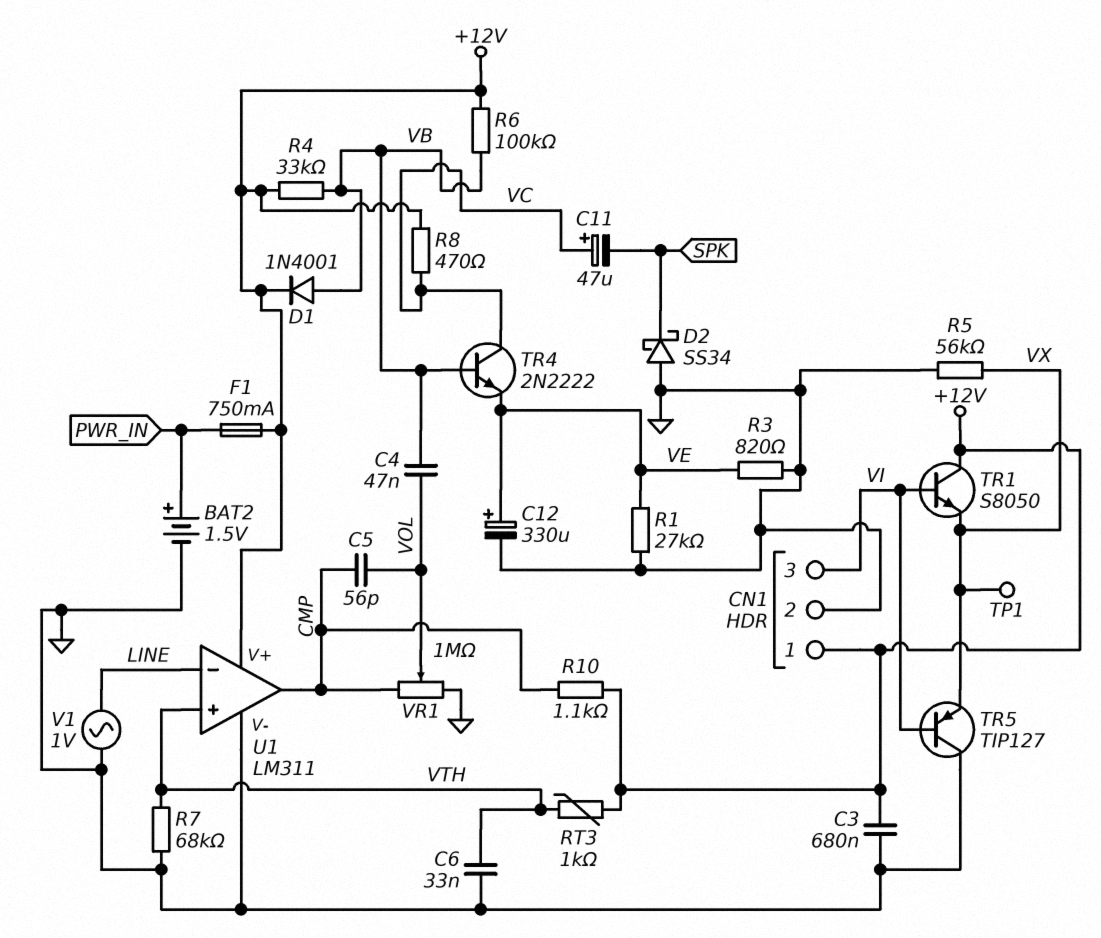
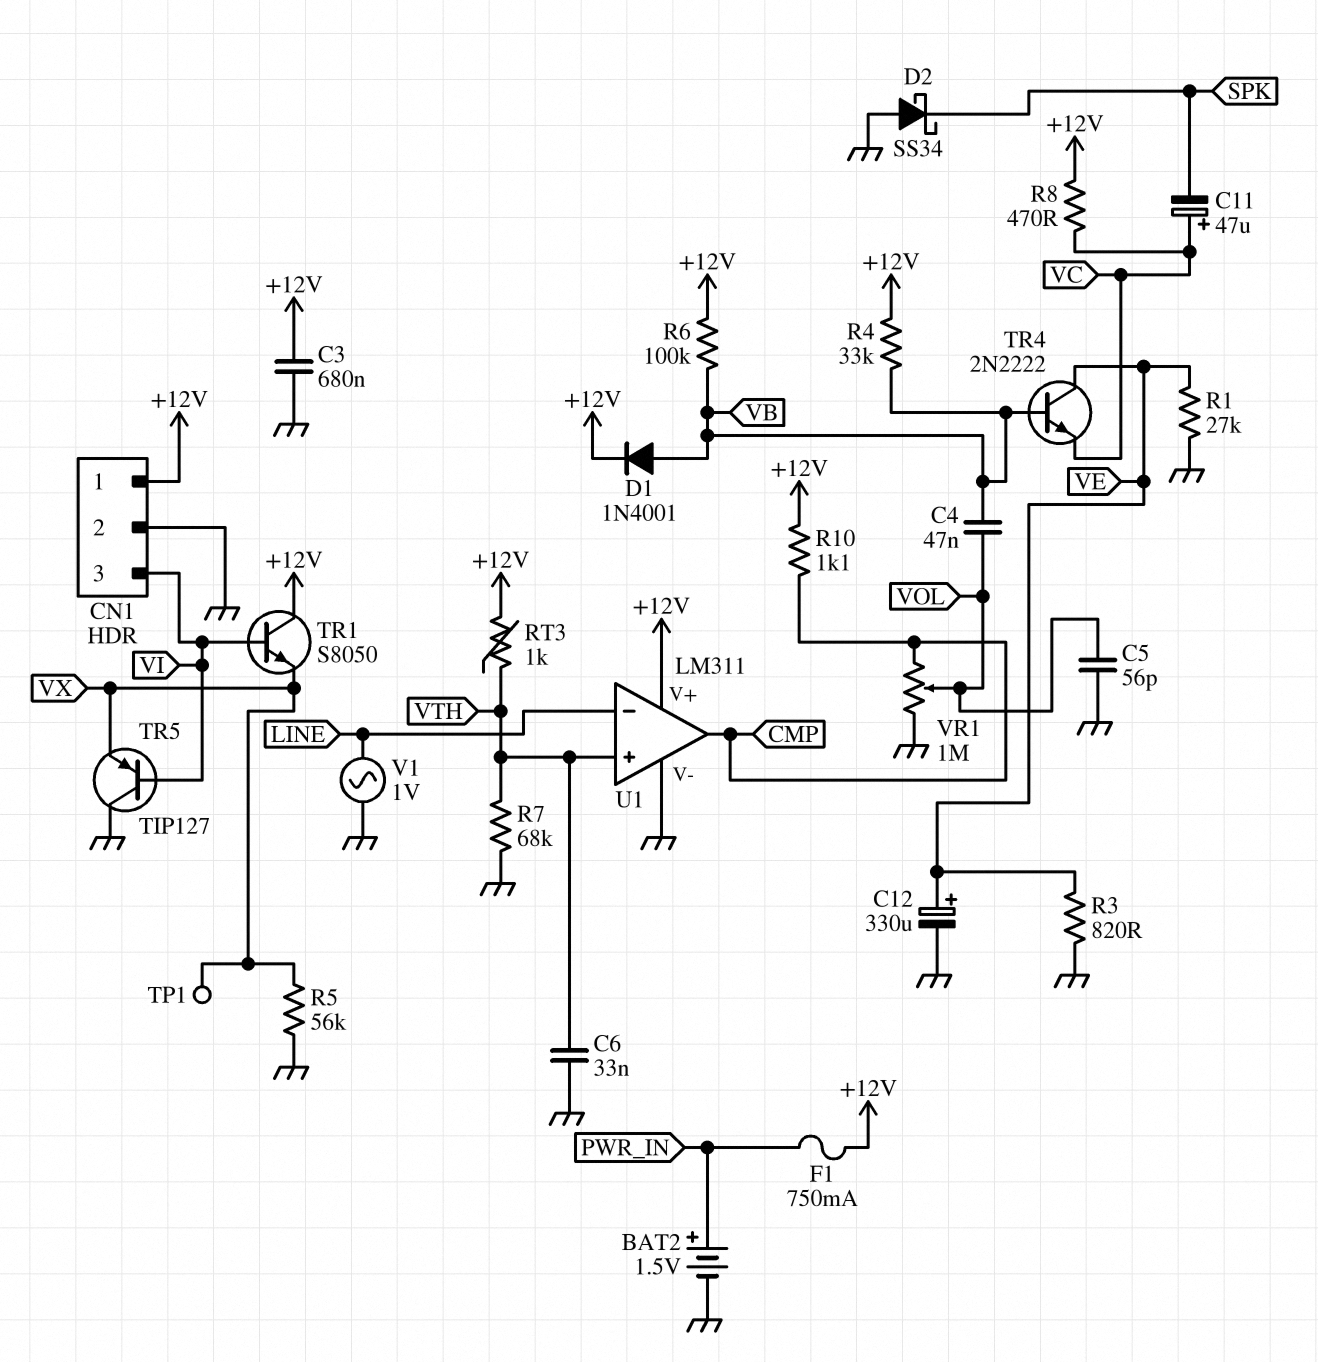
C5: 56pF (CMP, VOL) -> 56pF (GND, VOL)
TR4: NPN 2N2222 (B VB, C VC, E VE) -> NPN 2N2222 (B VB, C VE, E VC)

